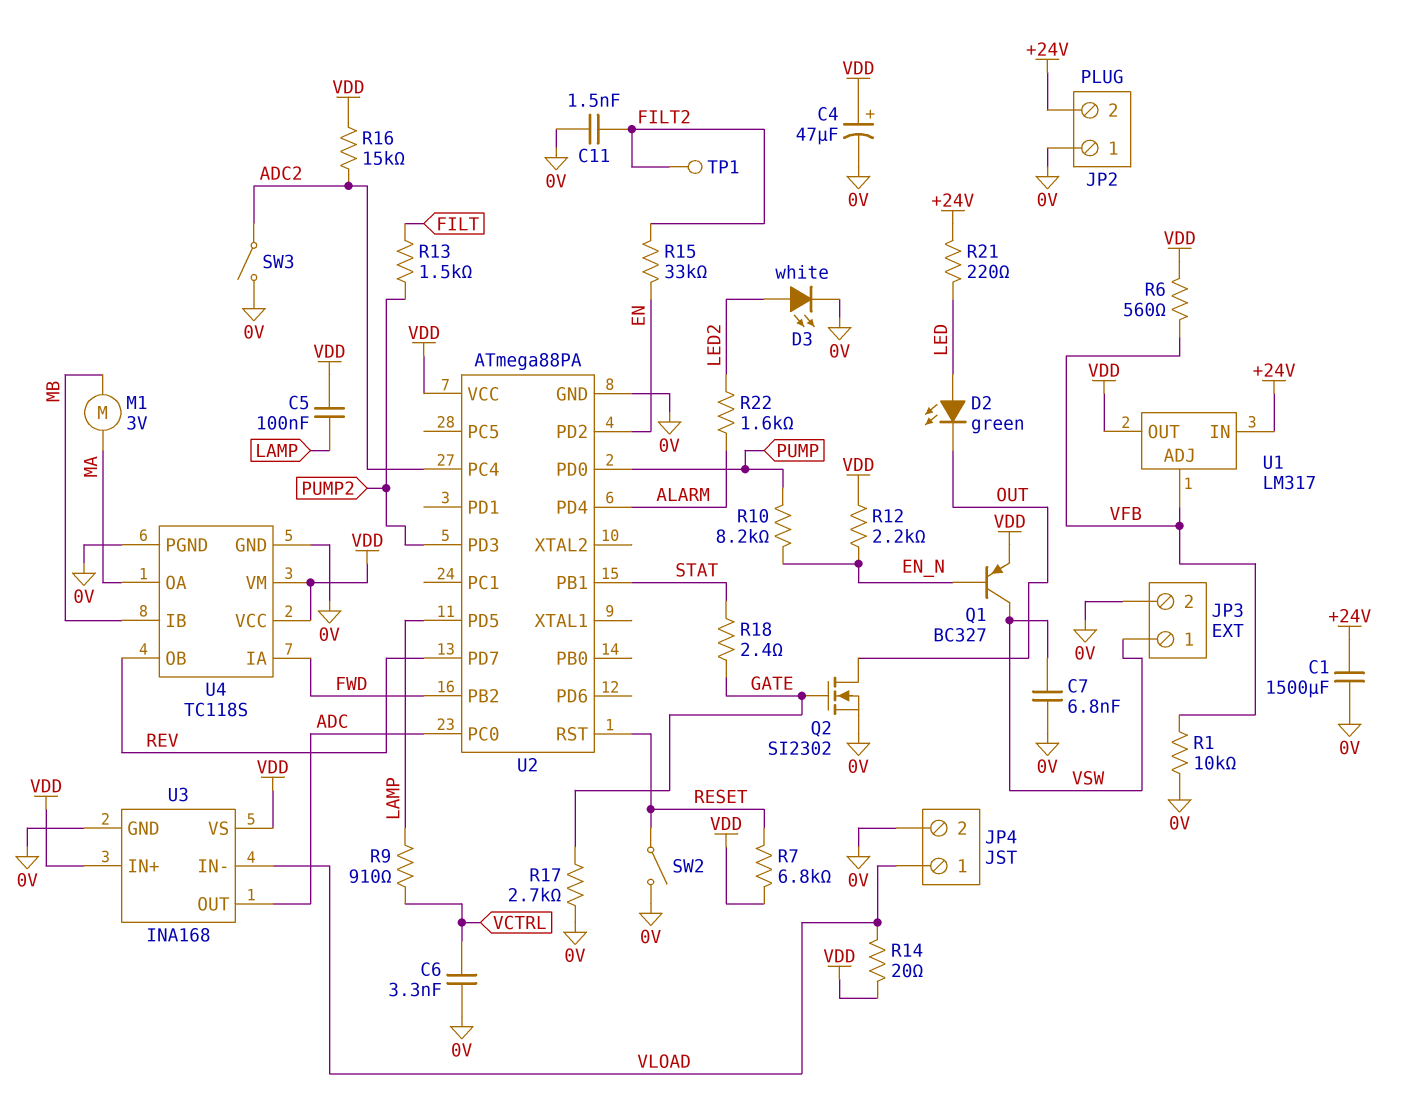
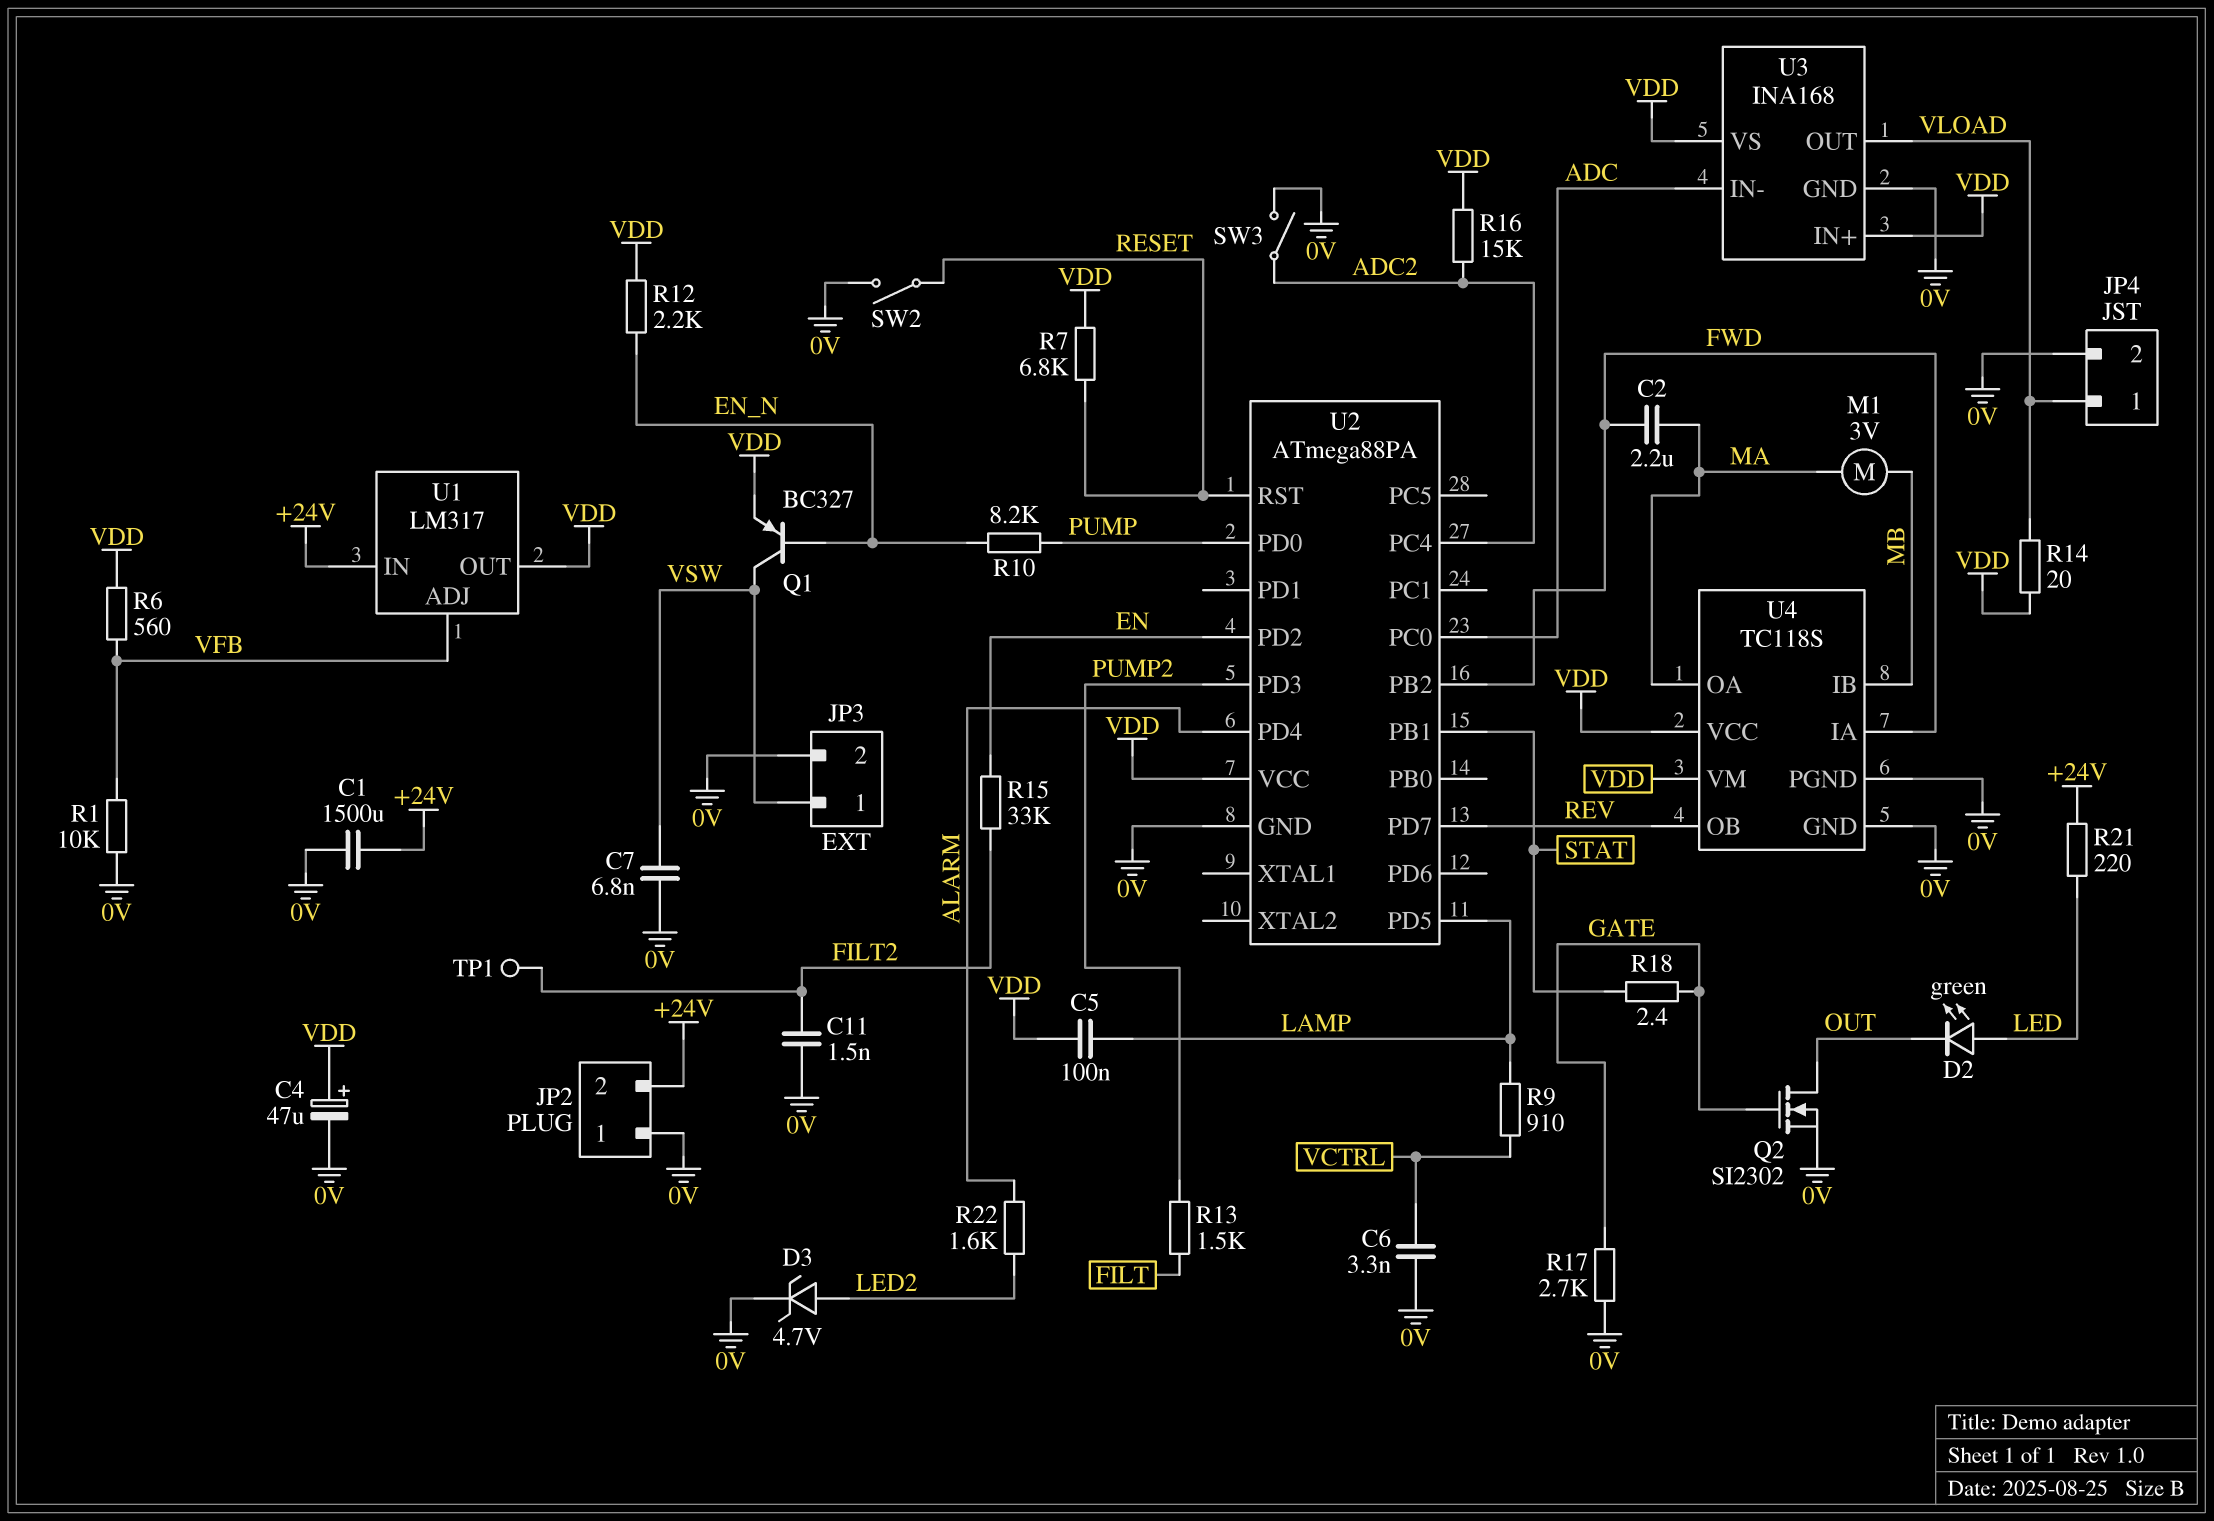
C2: none -> 2.2uF (FWD, MA)
D3: LED white (A LED2, K 0V) -> zener 4.7V (A LED2, K 0V)
U3 pin IN-: VLOAD -> ADC
U3 pin OUT: ADC -> VLOAD

